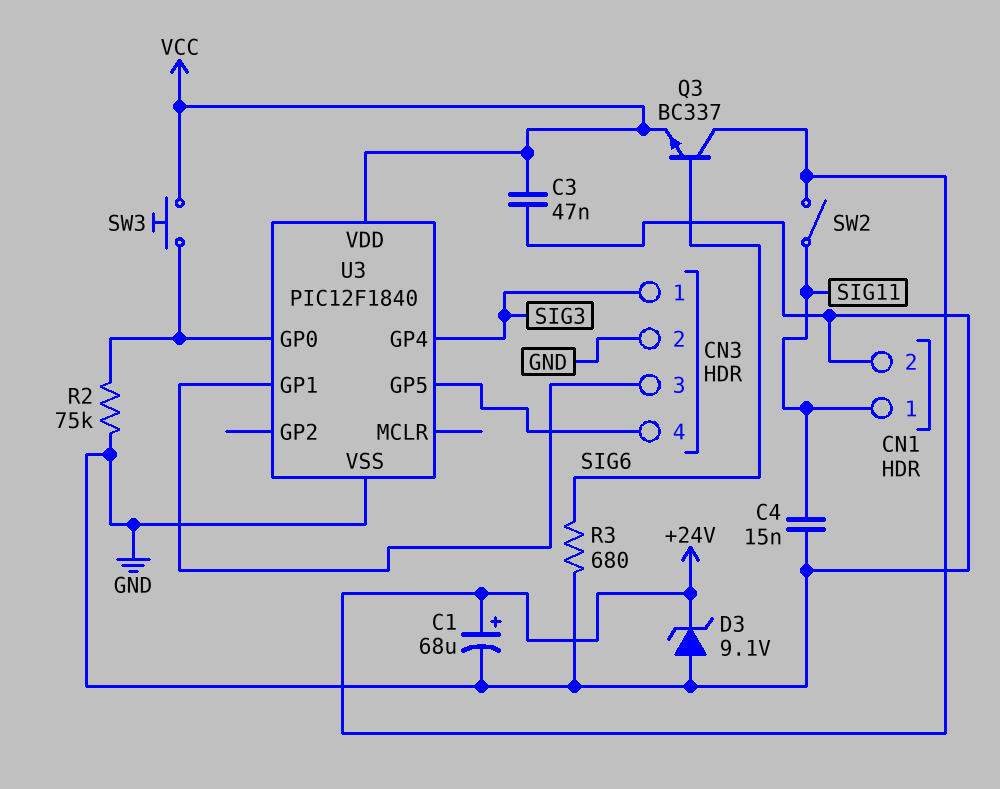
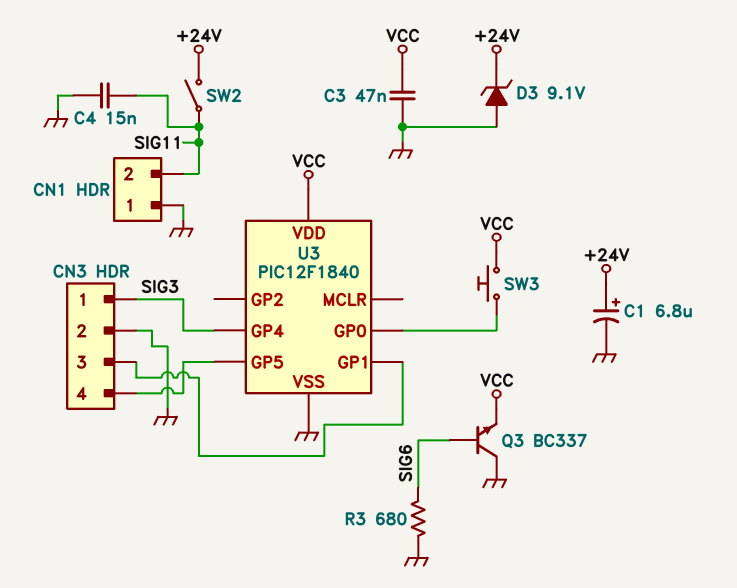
C1: 68uF (plus +24V, minus GND) -> 6.8uF (plus +24V, minus GND)
CN1 pin 1: SIG11 -> GND
CN1 pin 2: GND -> SIG11
Q3: NPN BC337 (B SIG6, C +24V, E VCC) -> NPN BC337 (B SIG6, C GND, E VCC)
R2: 75k (GND, U3/GP0) -> none

